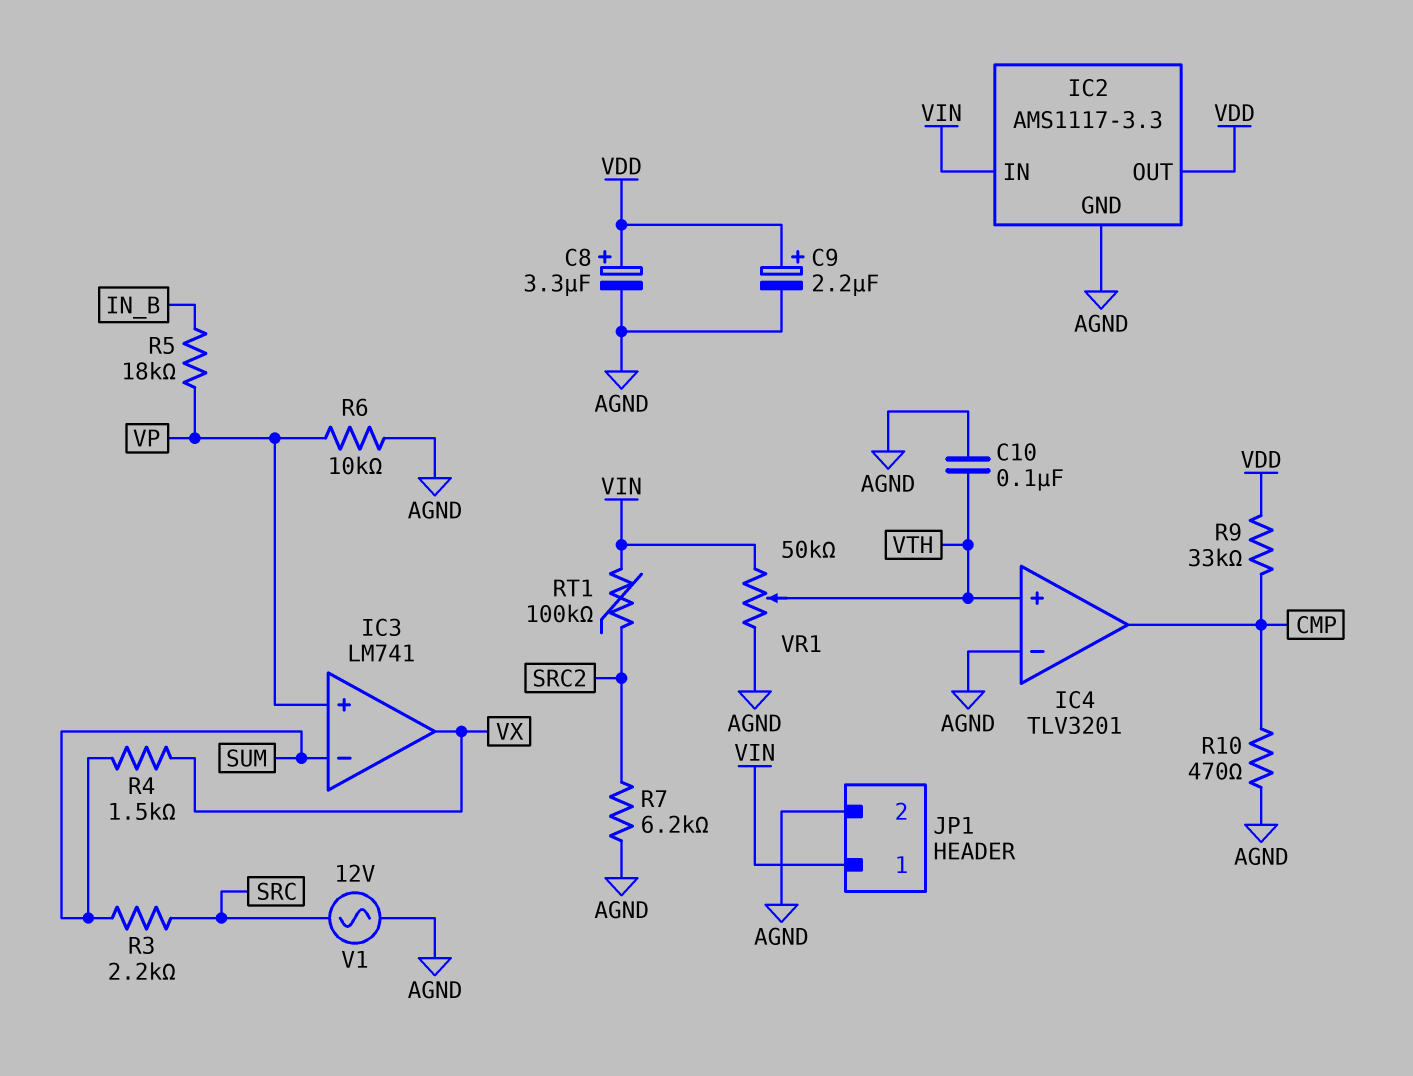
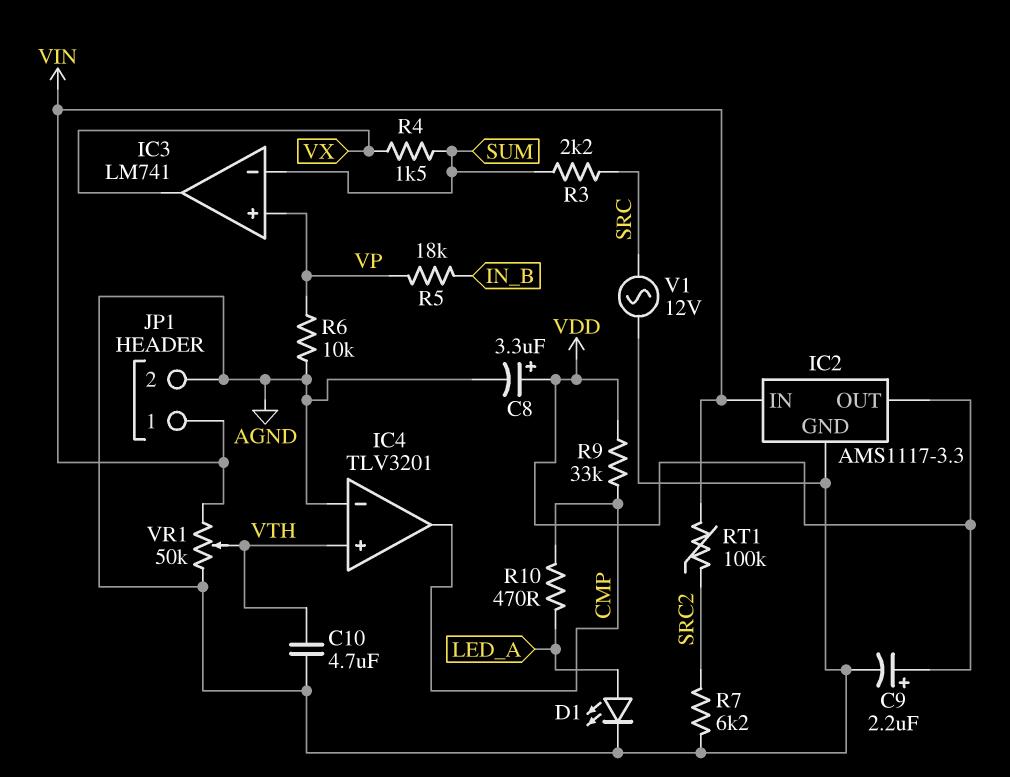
C10: 100nF (AGND, VTH) -> 4.7uF (AGND, VTH)
D1: none -> LED (A LED_A, K AGND)
R10: 470 (AGND, CMP) -> 470 (CMP, LED_A)

